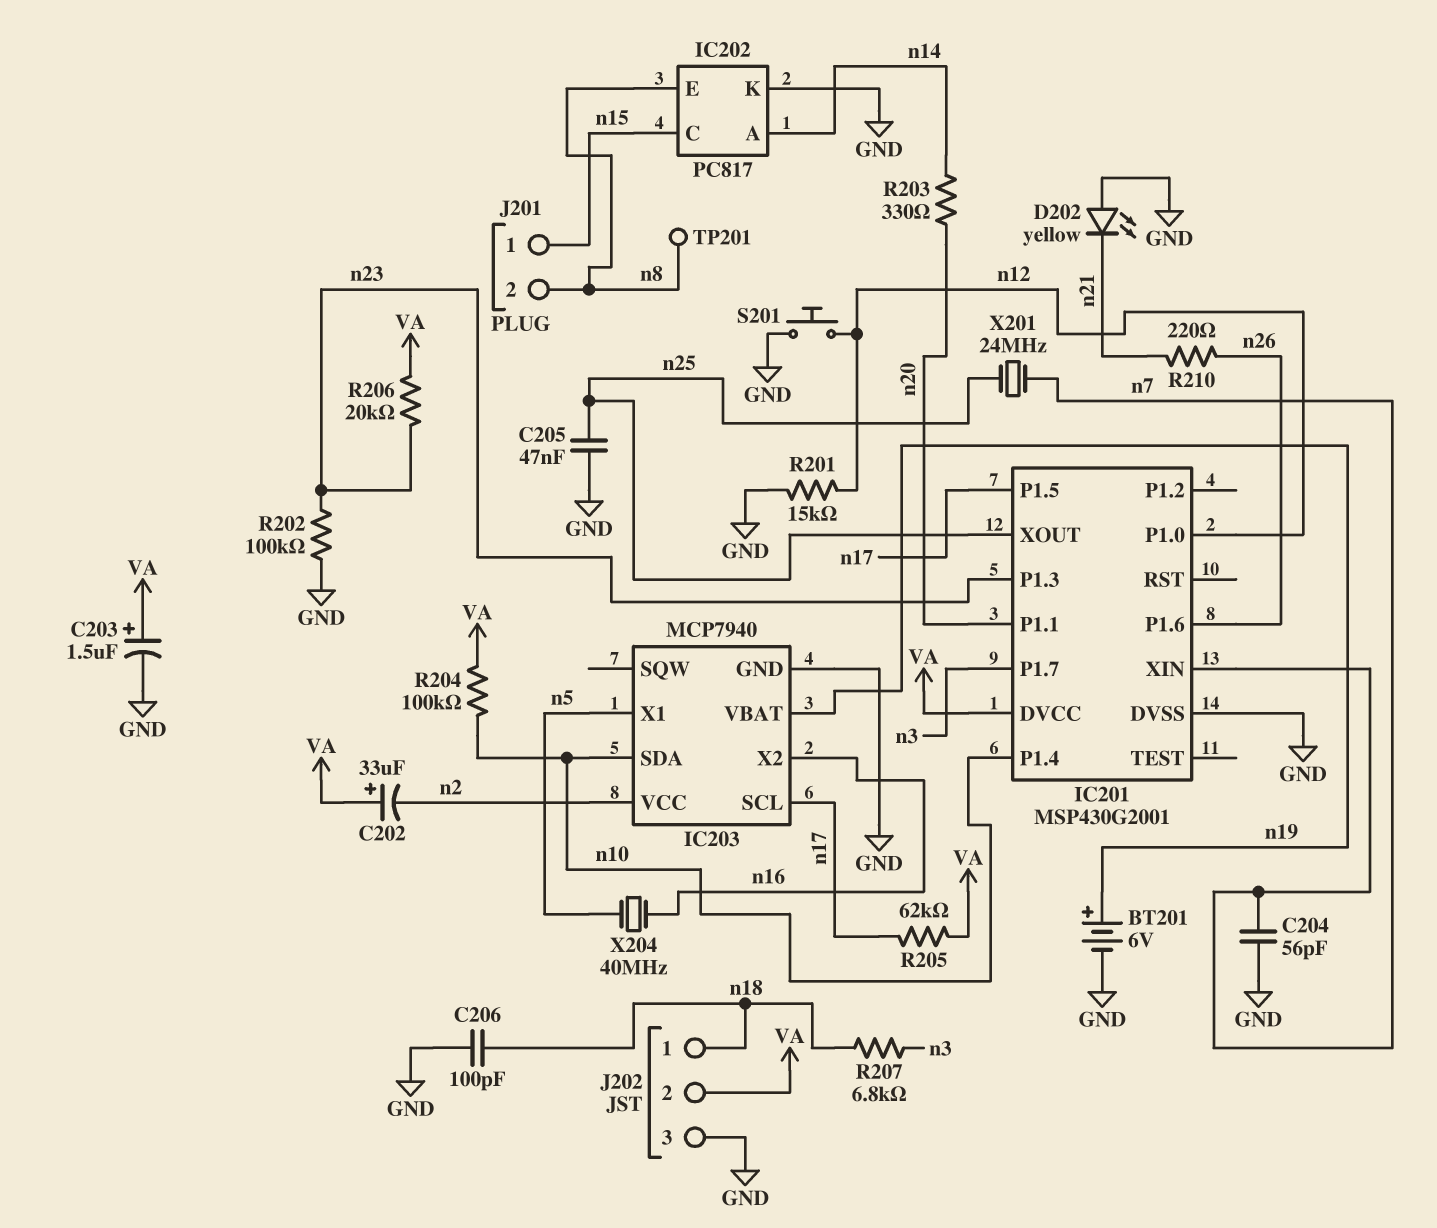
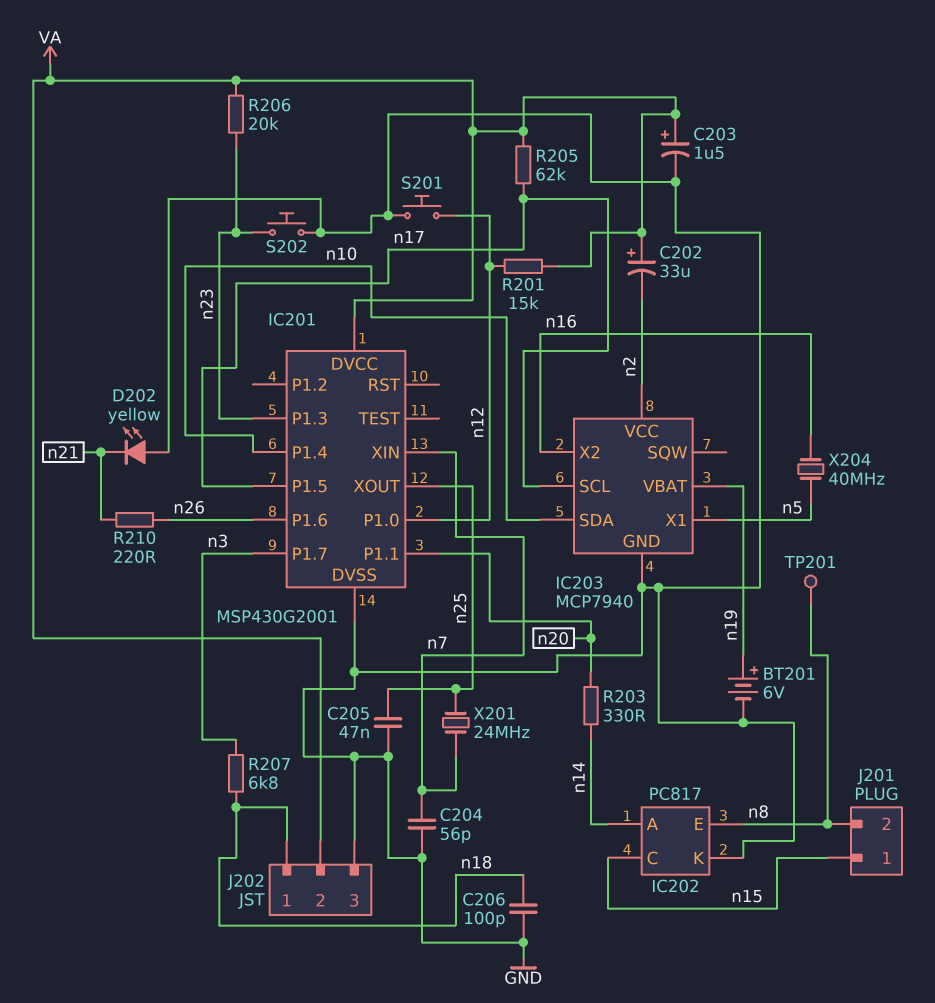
R201: 15k (GND, n12) -> 15k (VA, n12)
R202: 100k (GND, n23) -> none
R204: 100k (VA, n10) -> none
S202: none -> button (GND, n23)

